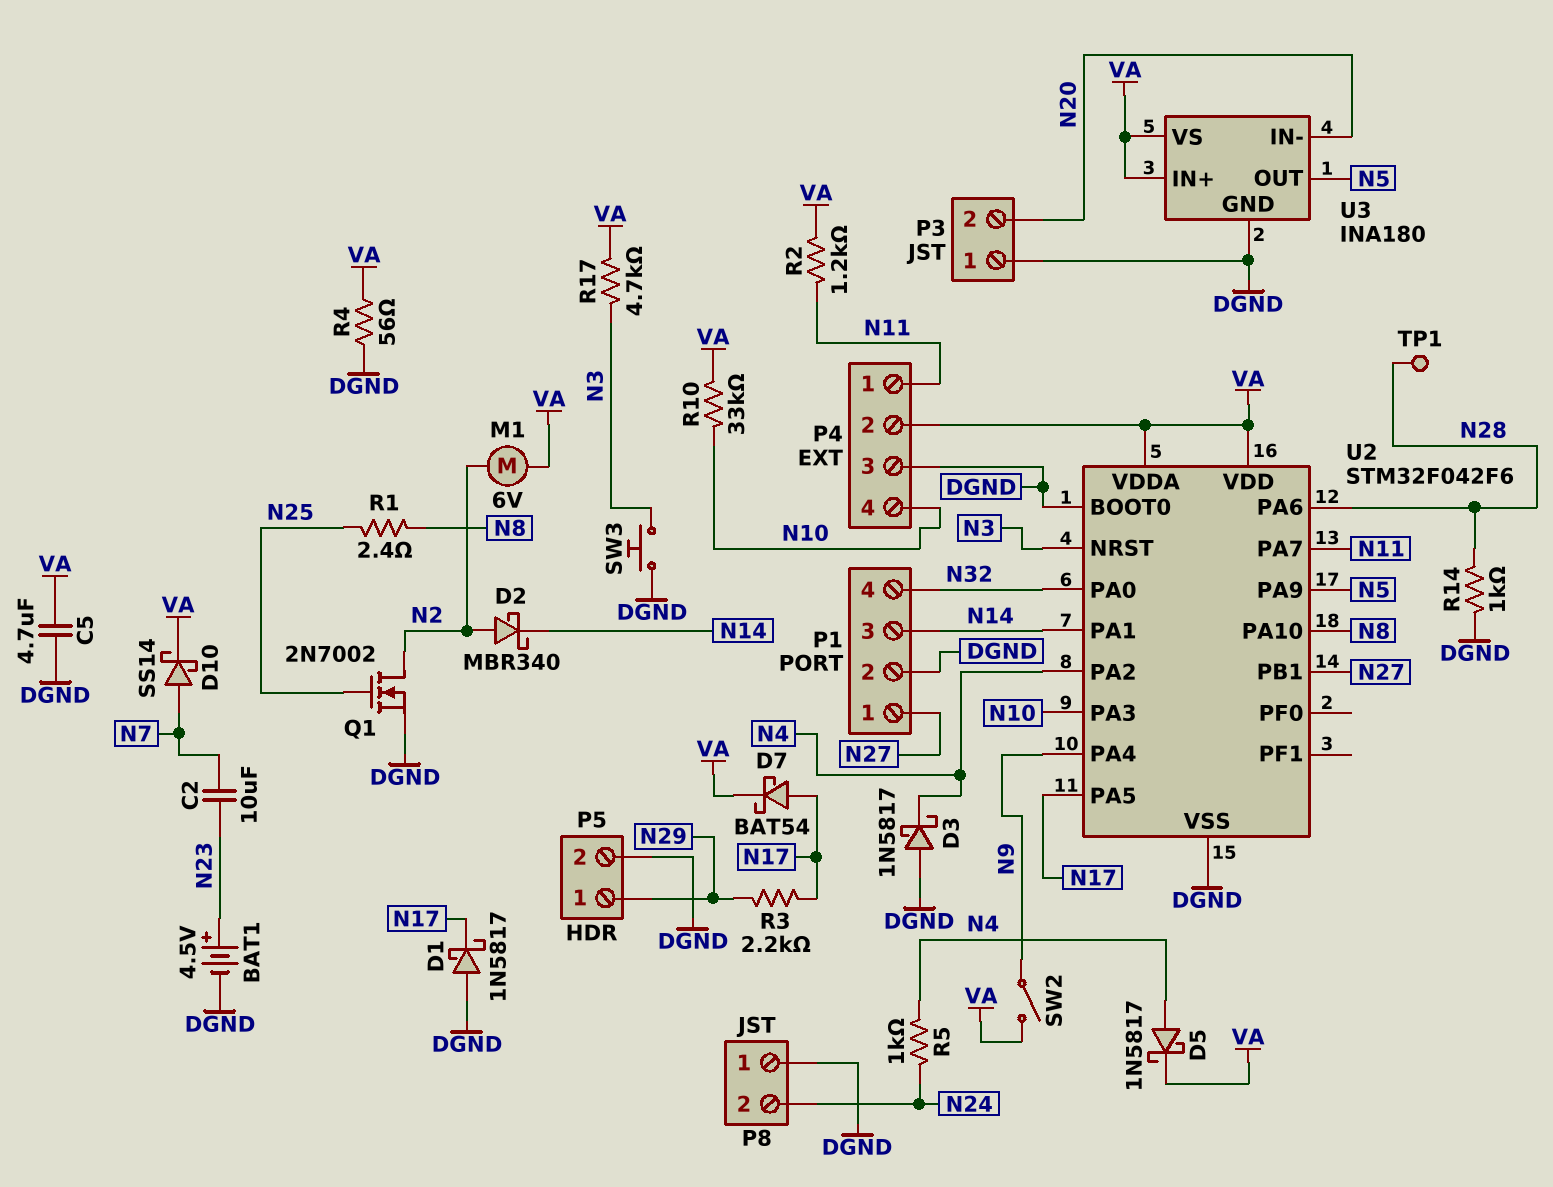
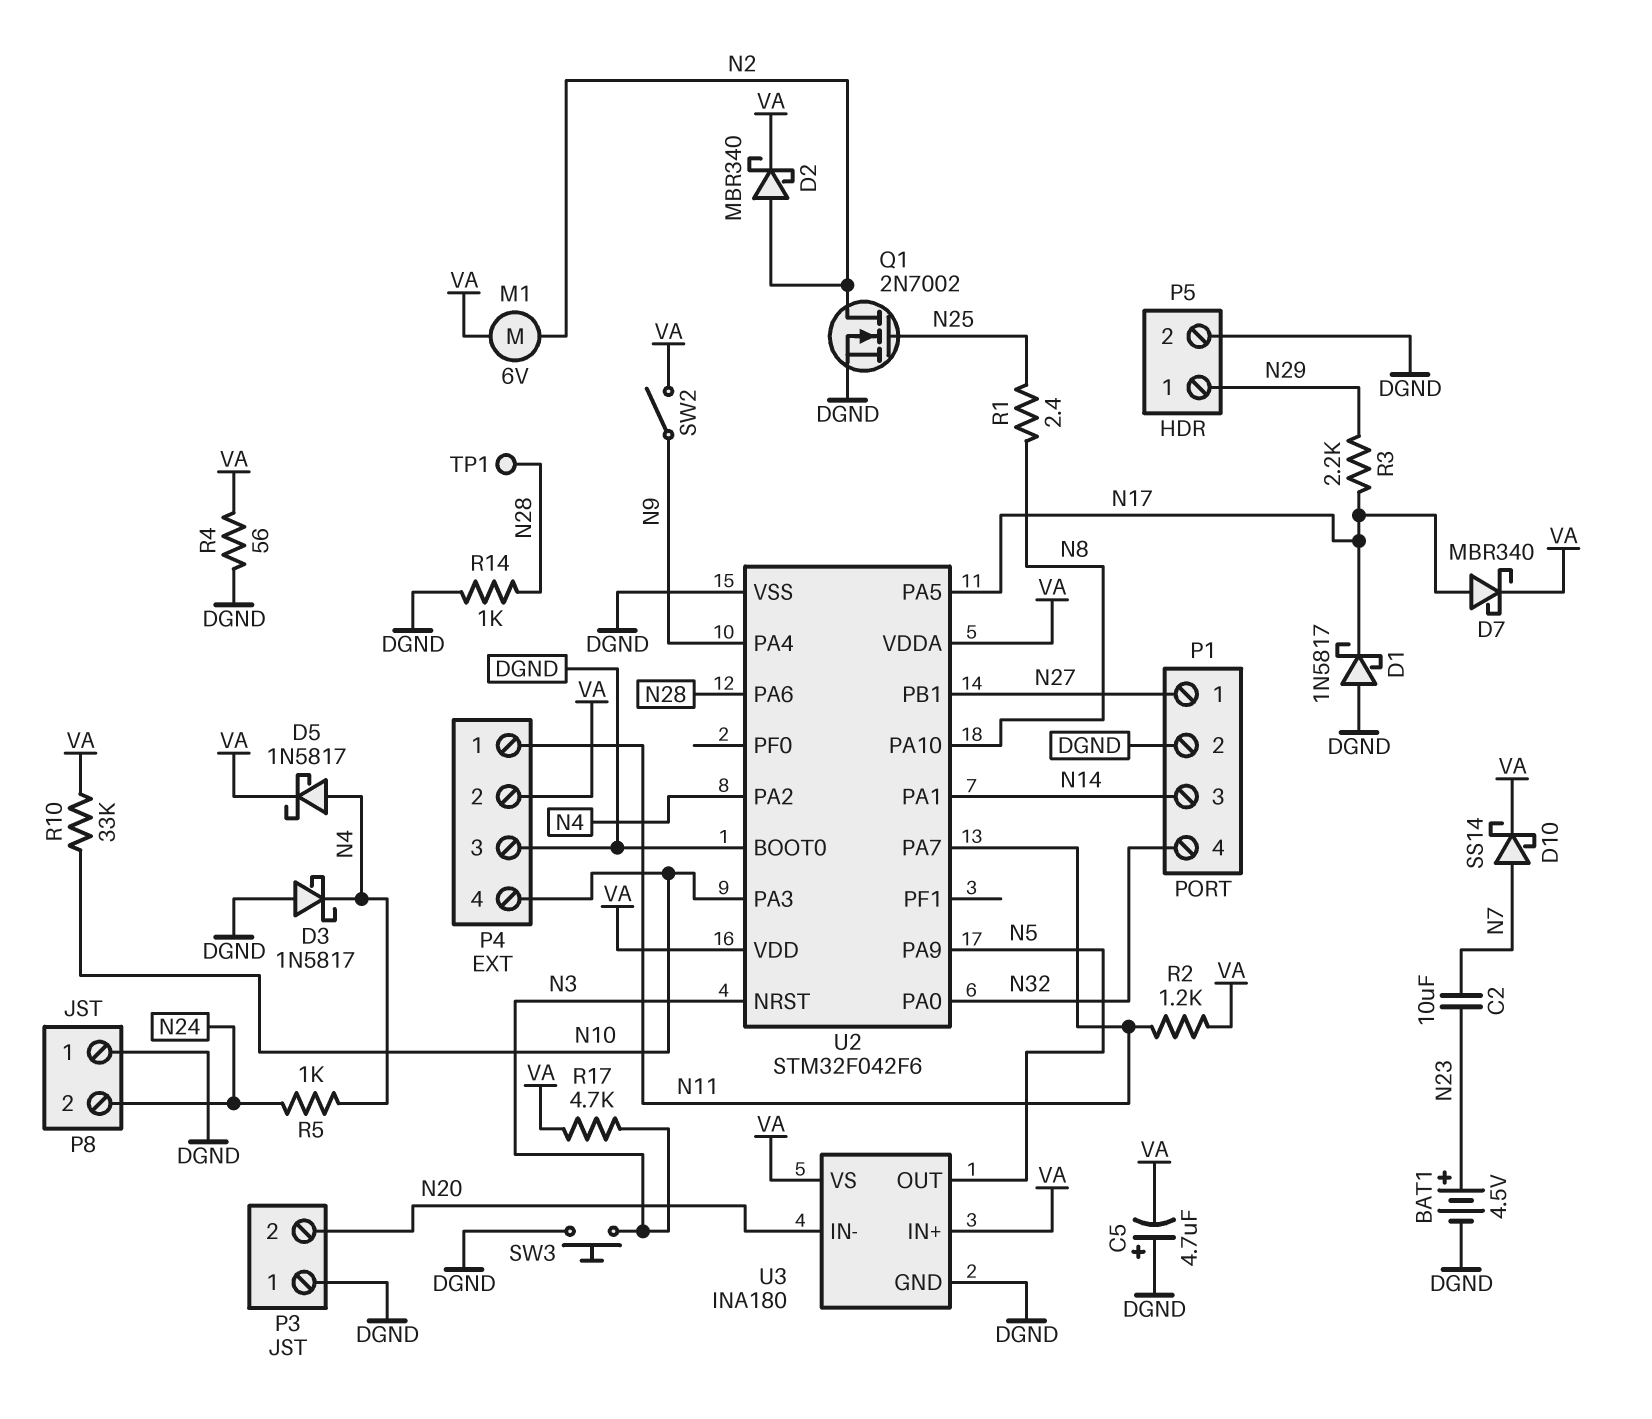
C5: 4.7uF (DGND, VA) -> 4.7uF (plus DGND, minus VA)
D2: schottky MBR340 (A N2, K N14) -> schottky MBR340 (A N2, K VA)
D7: schottky BAT54 (A N17, K VA) -> schottky MBR340 (A N17, K VA)

